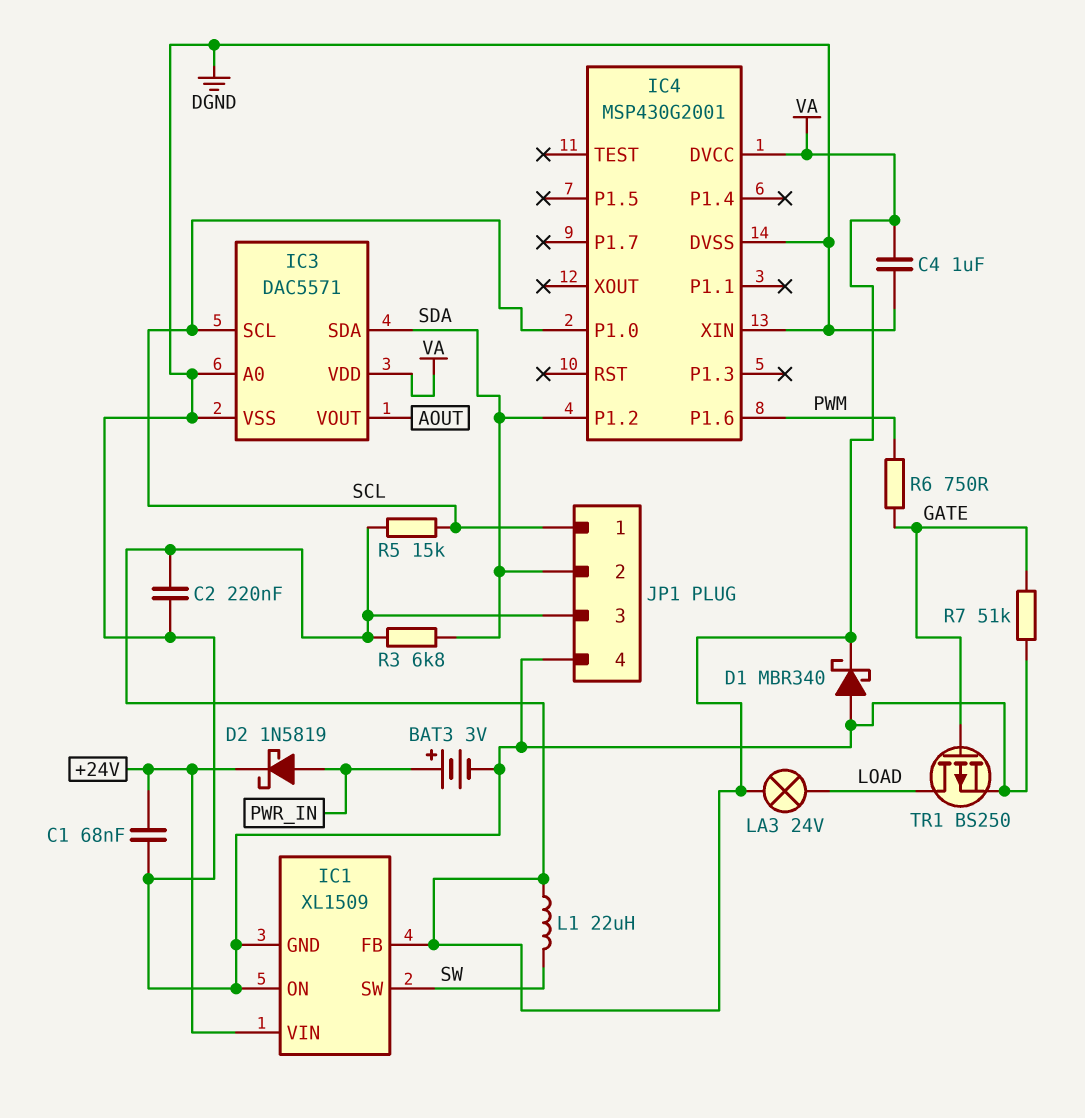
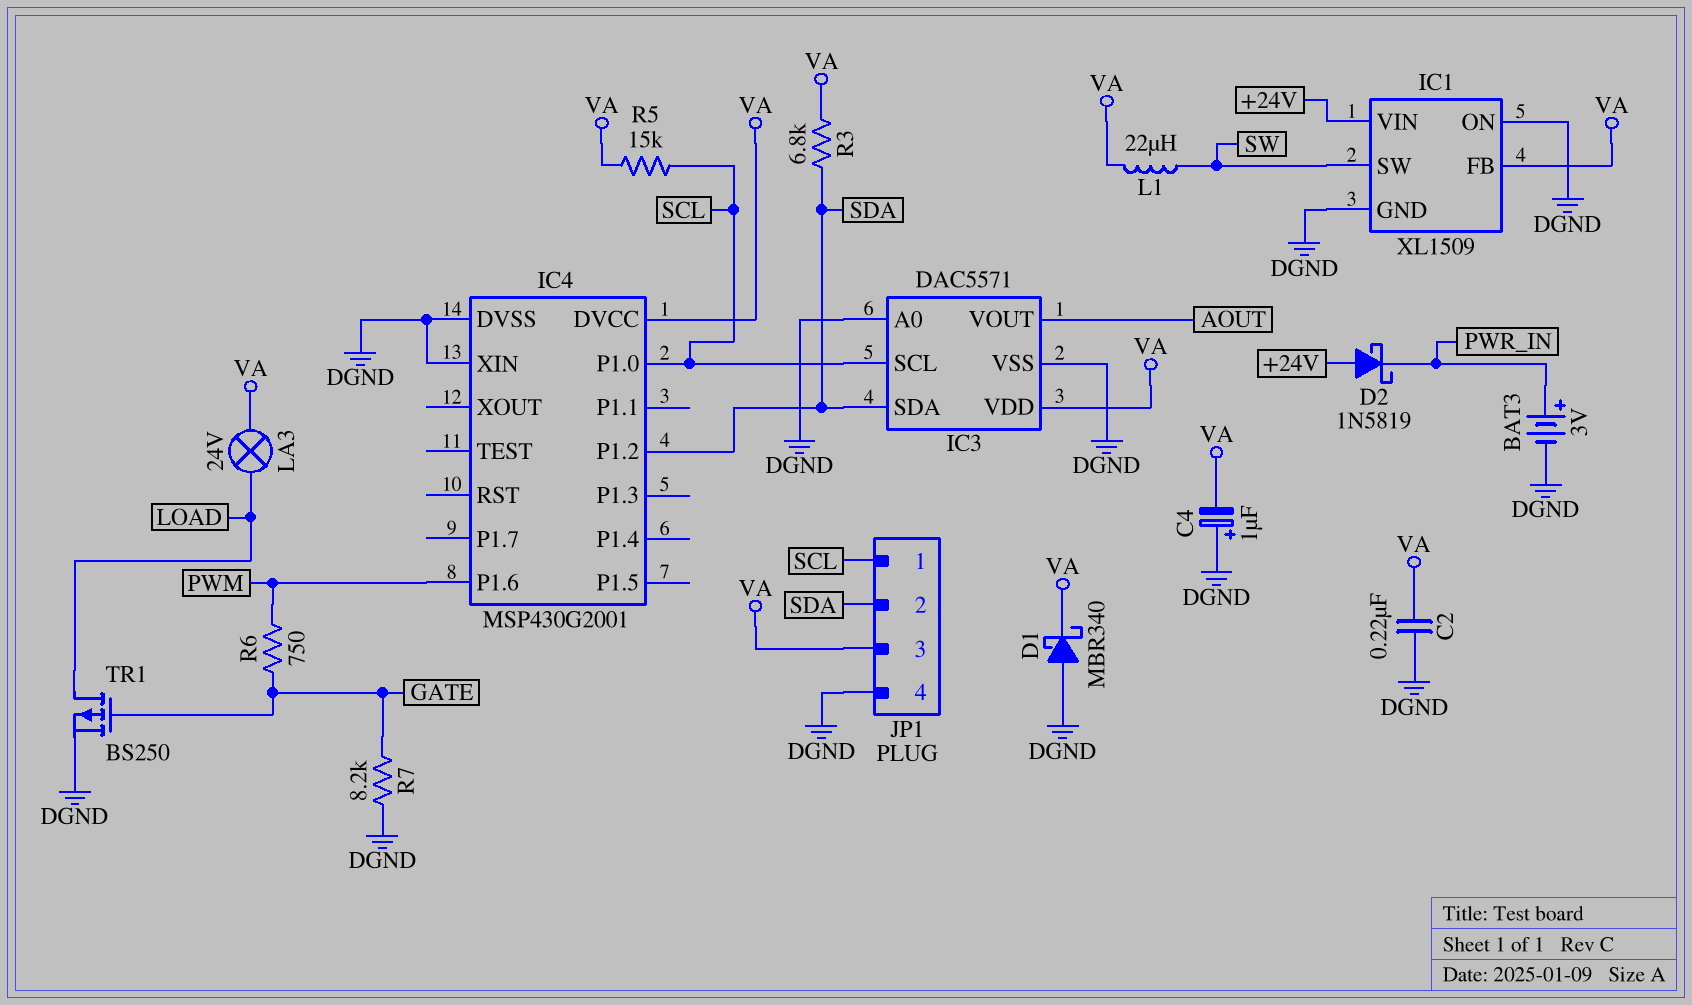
C1: 68nF (+24V, DGND) -> none
C4: 1uF (DGND, VA) -> 1uF (plus DGND, minus VA)
D2: schottky 1N5819 (A PWR_IN, K +24V) -> schottky 1N5819 (A +24V, K PWR_IN)
R7: 51k (DGND, GATE) -> 8.2k (DGND, GATE)

